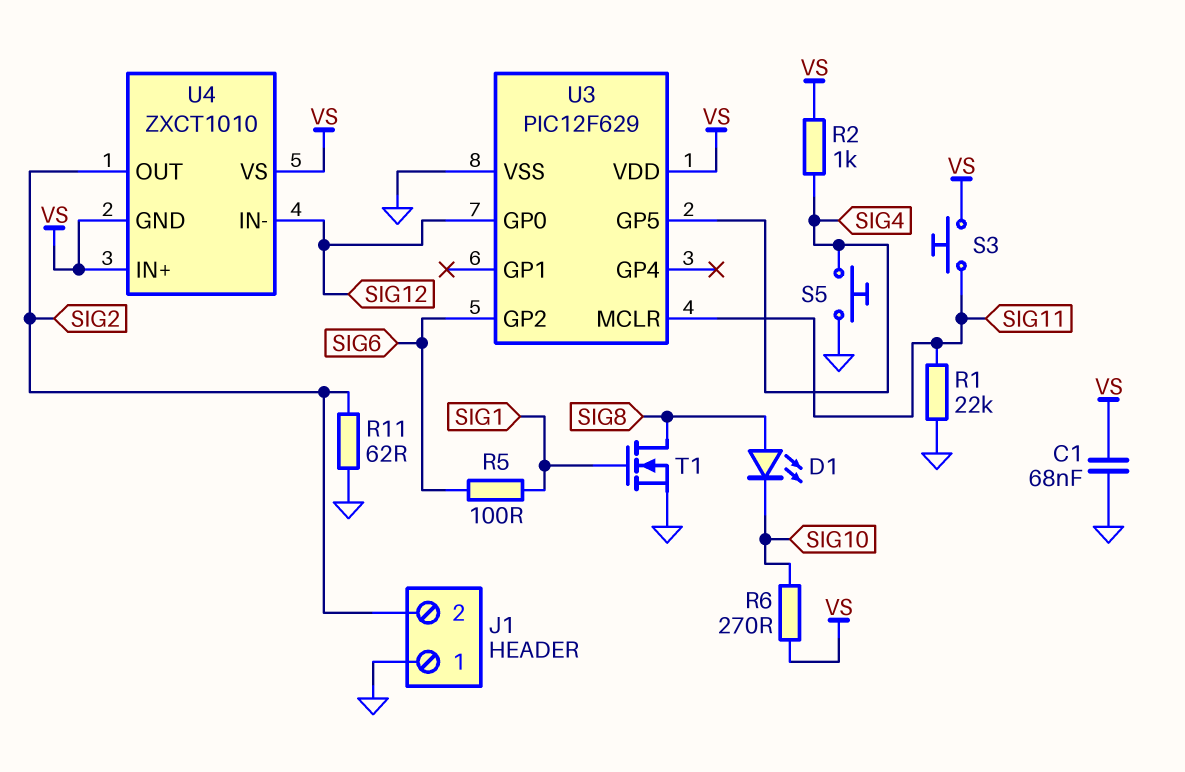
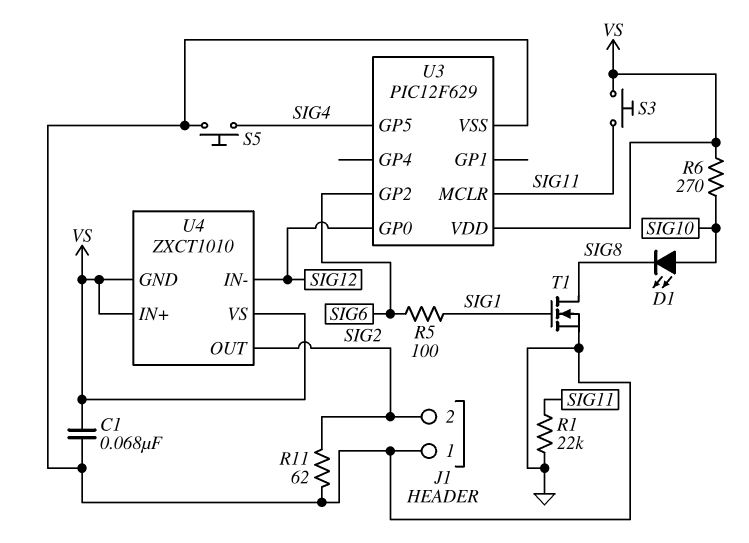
D1: LED (A SIG8, K SIG10) -> LED (A SIG10, K SIG8)
R2: 1k (SIG4, VS) -> none

